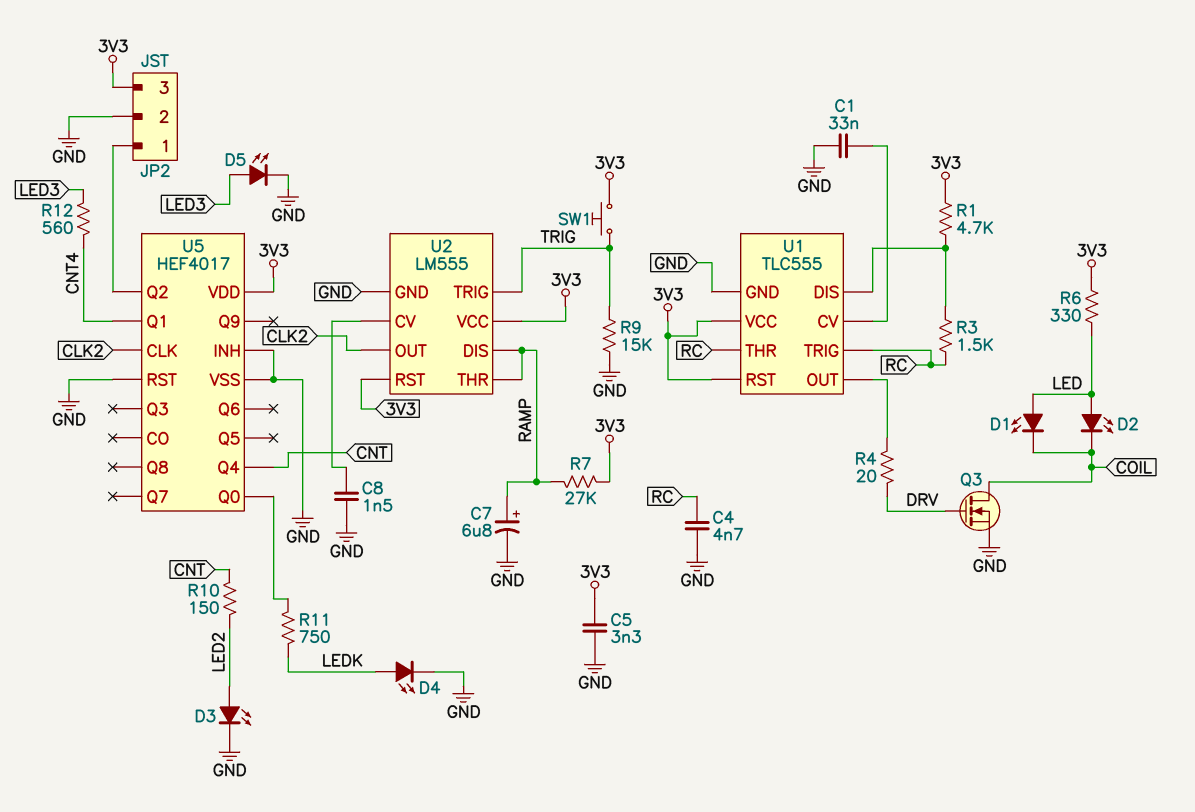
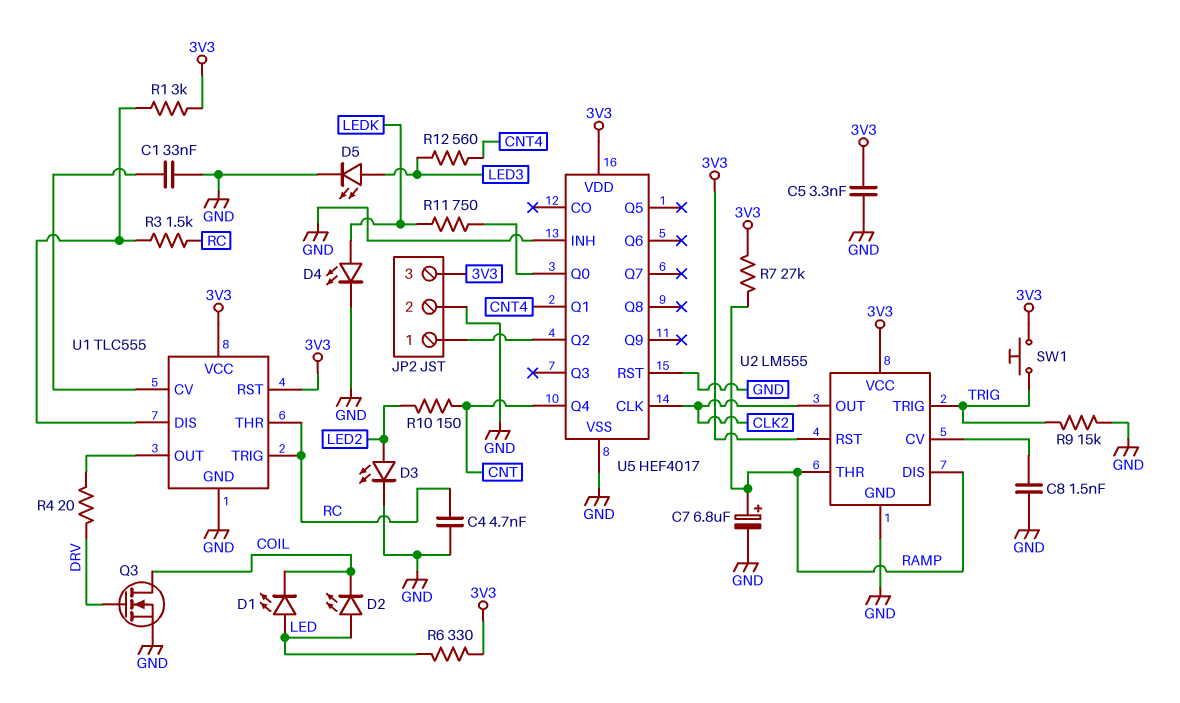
R1: 4.7k (3V3, U1/DIS) -> 3k (3V3, U1/DIS)

